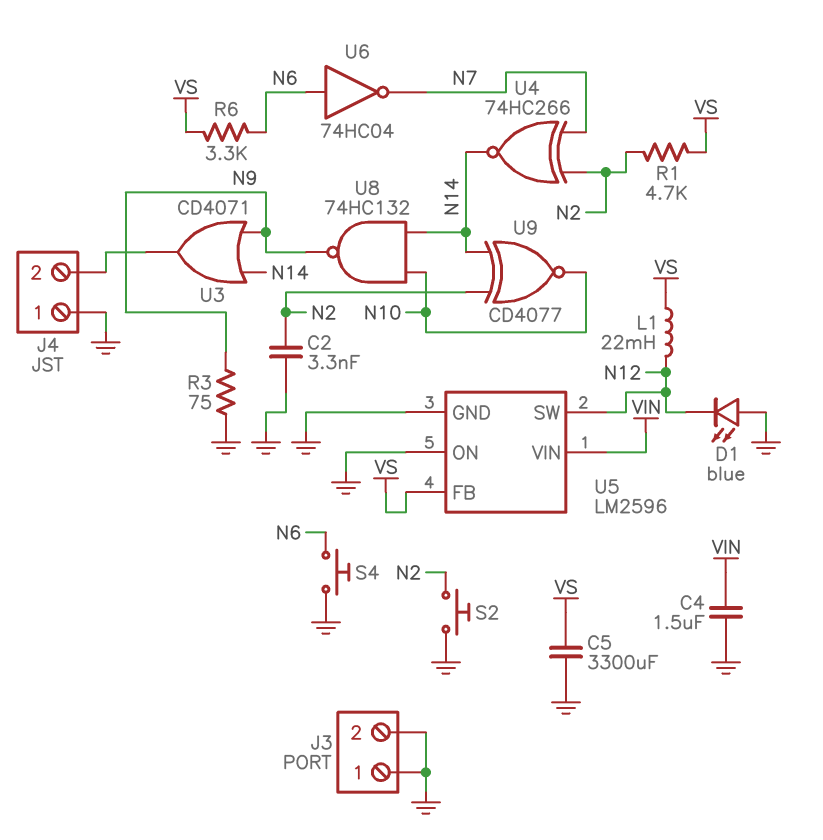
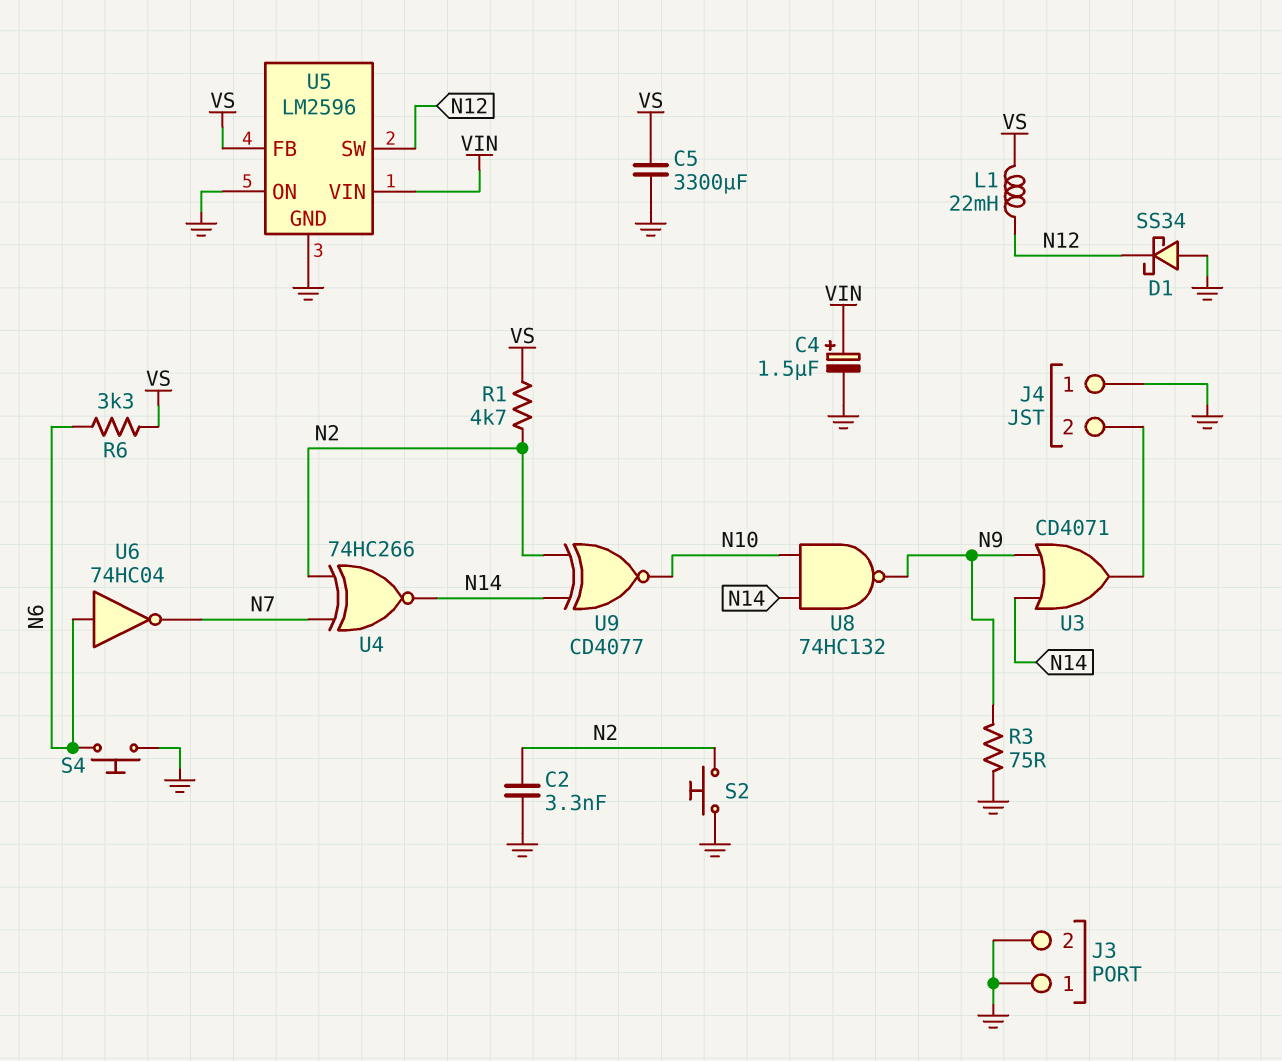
C4: 1.5uF (GND, VIN) -> 1.5uF (plus VIN, minus GND)
D1: LED blue (A GND, K N12) -> schottky SS34 (A GND, K N12)

